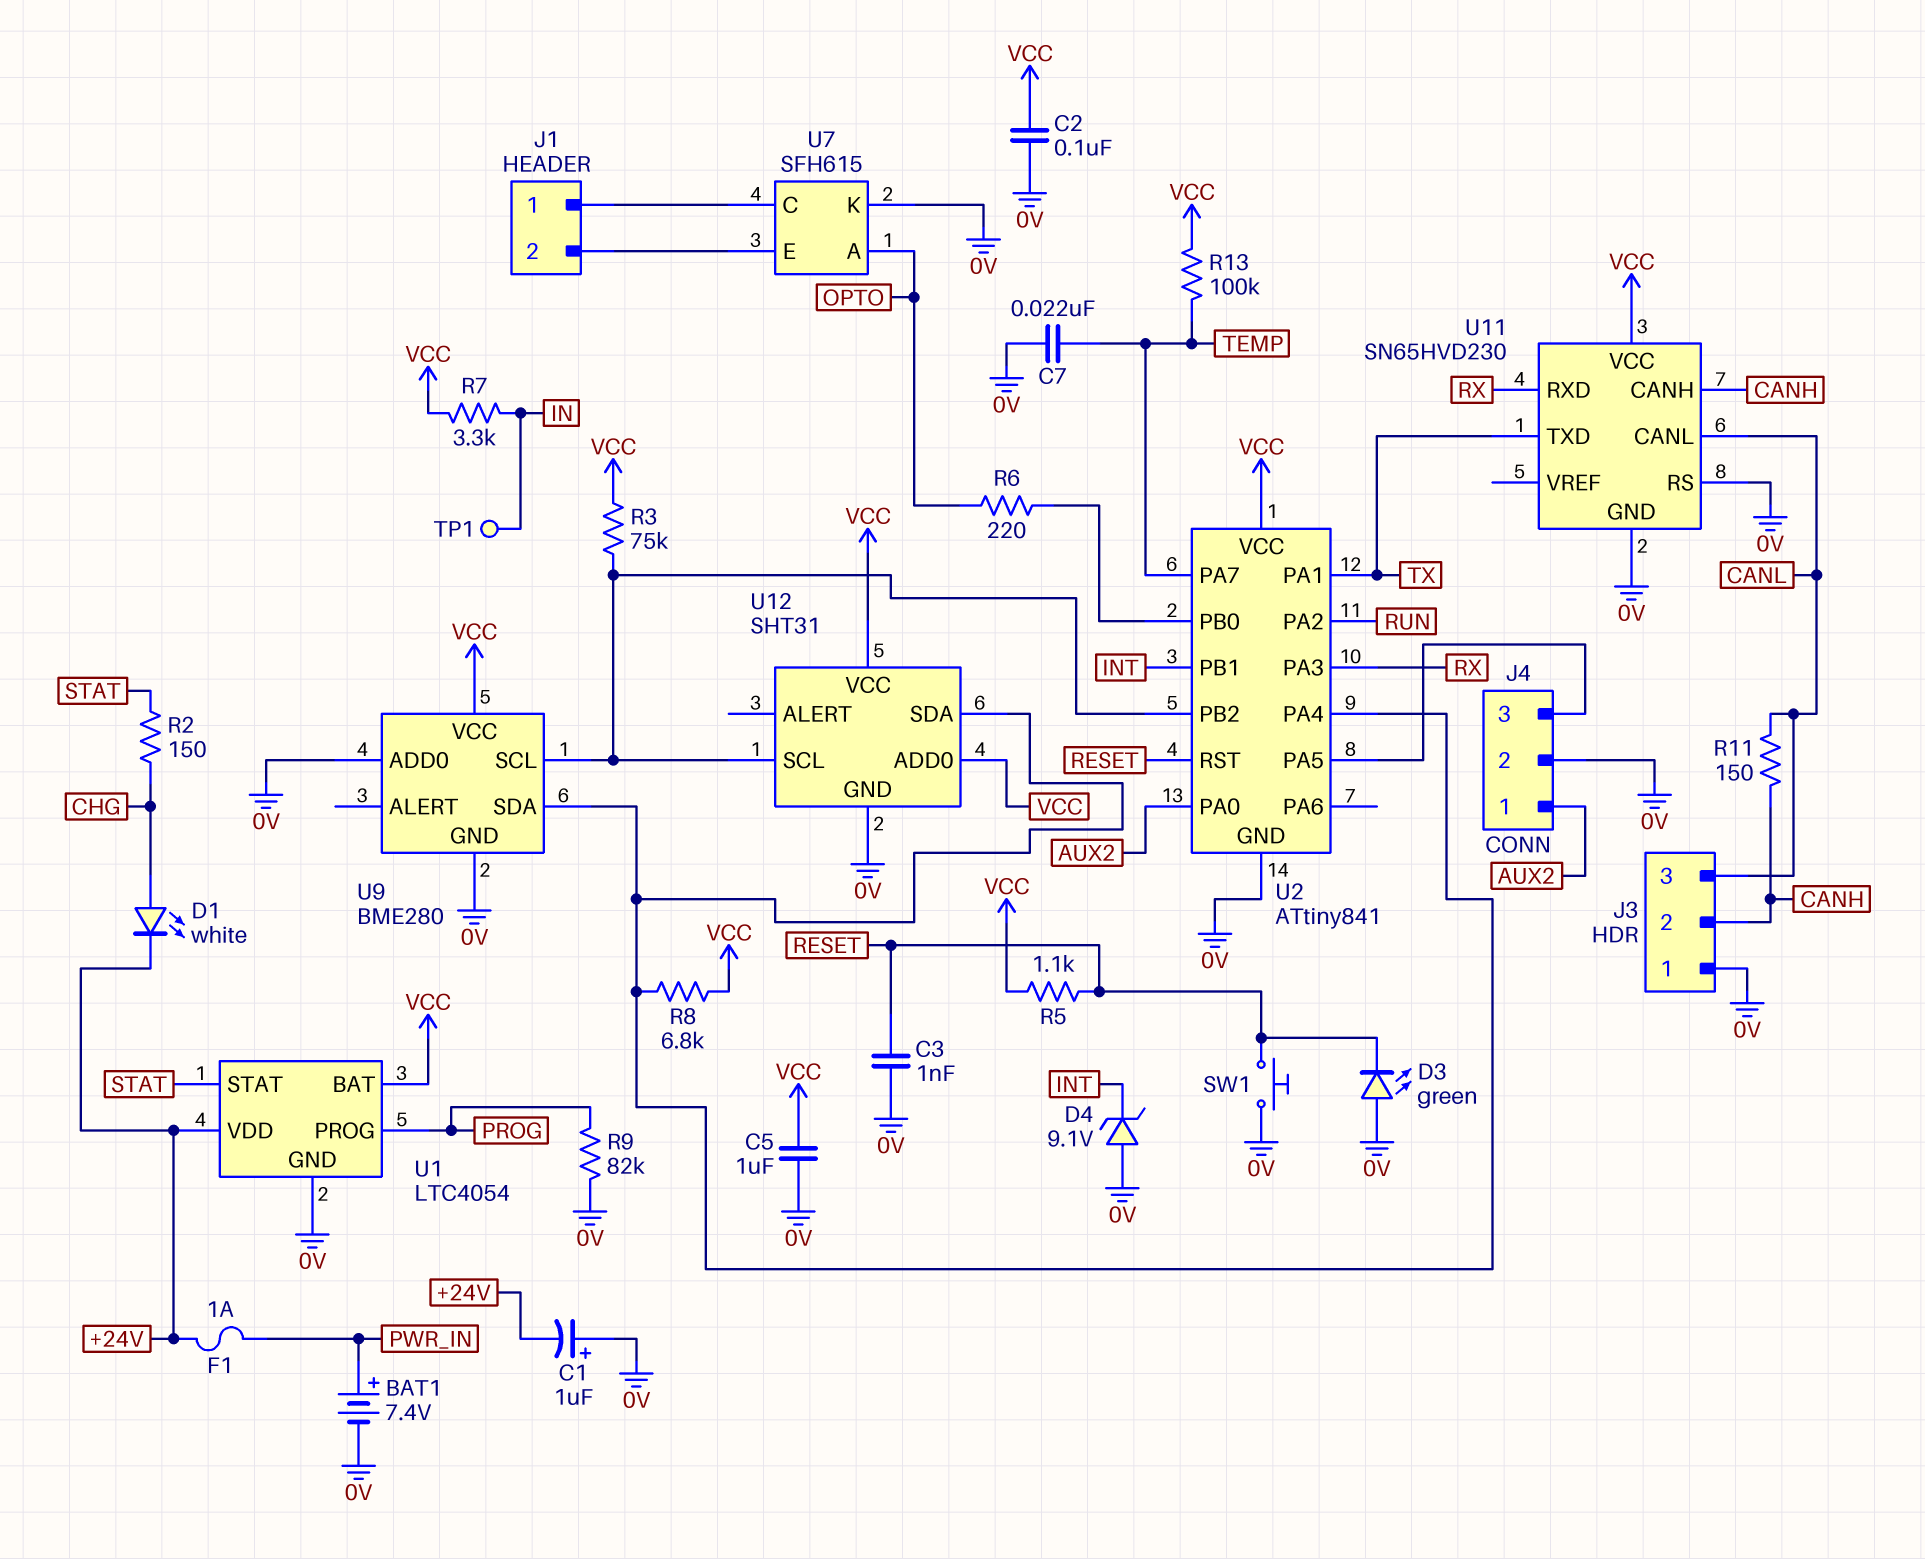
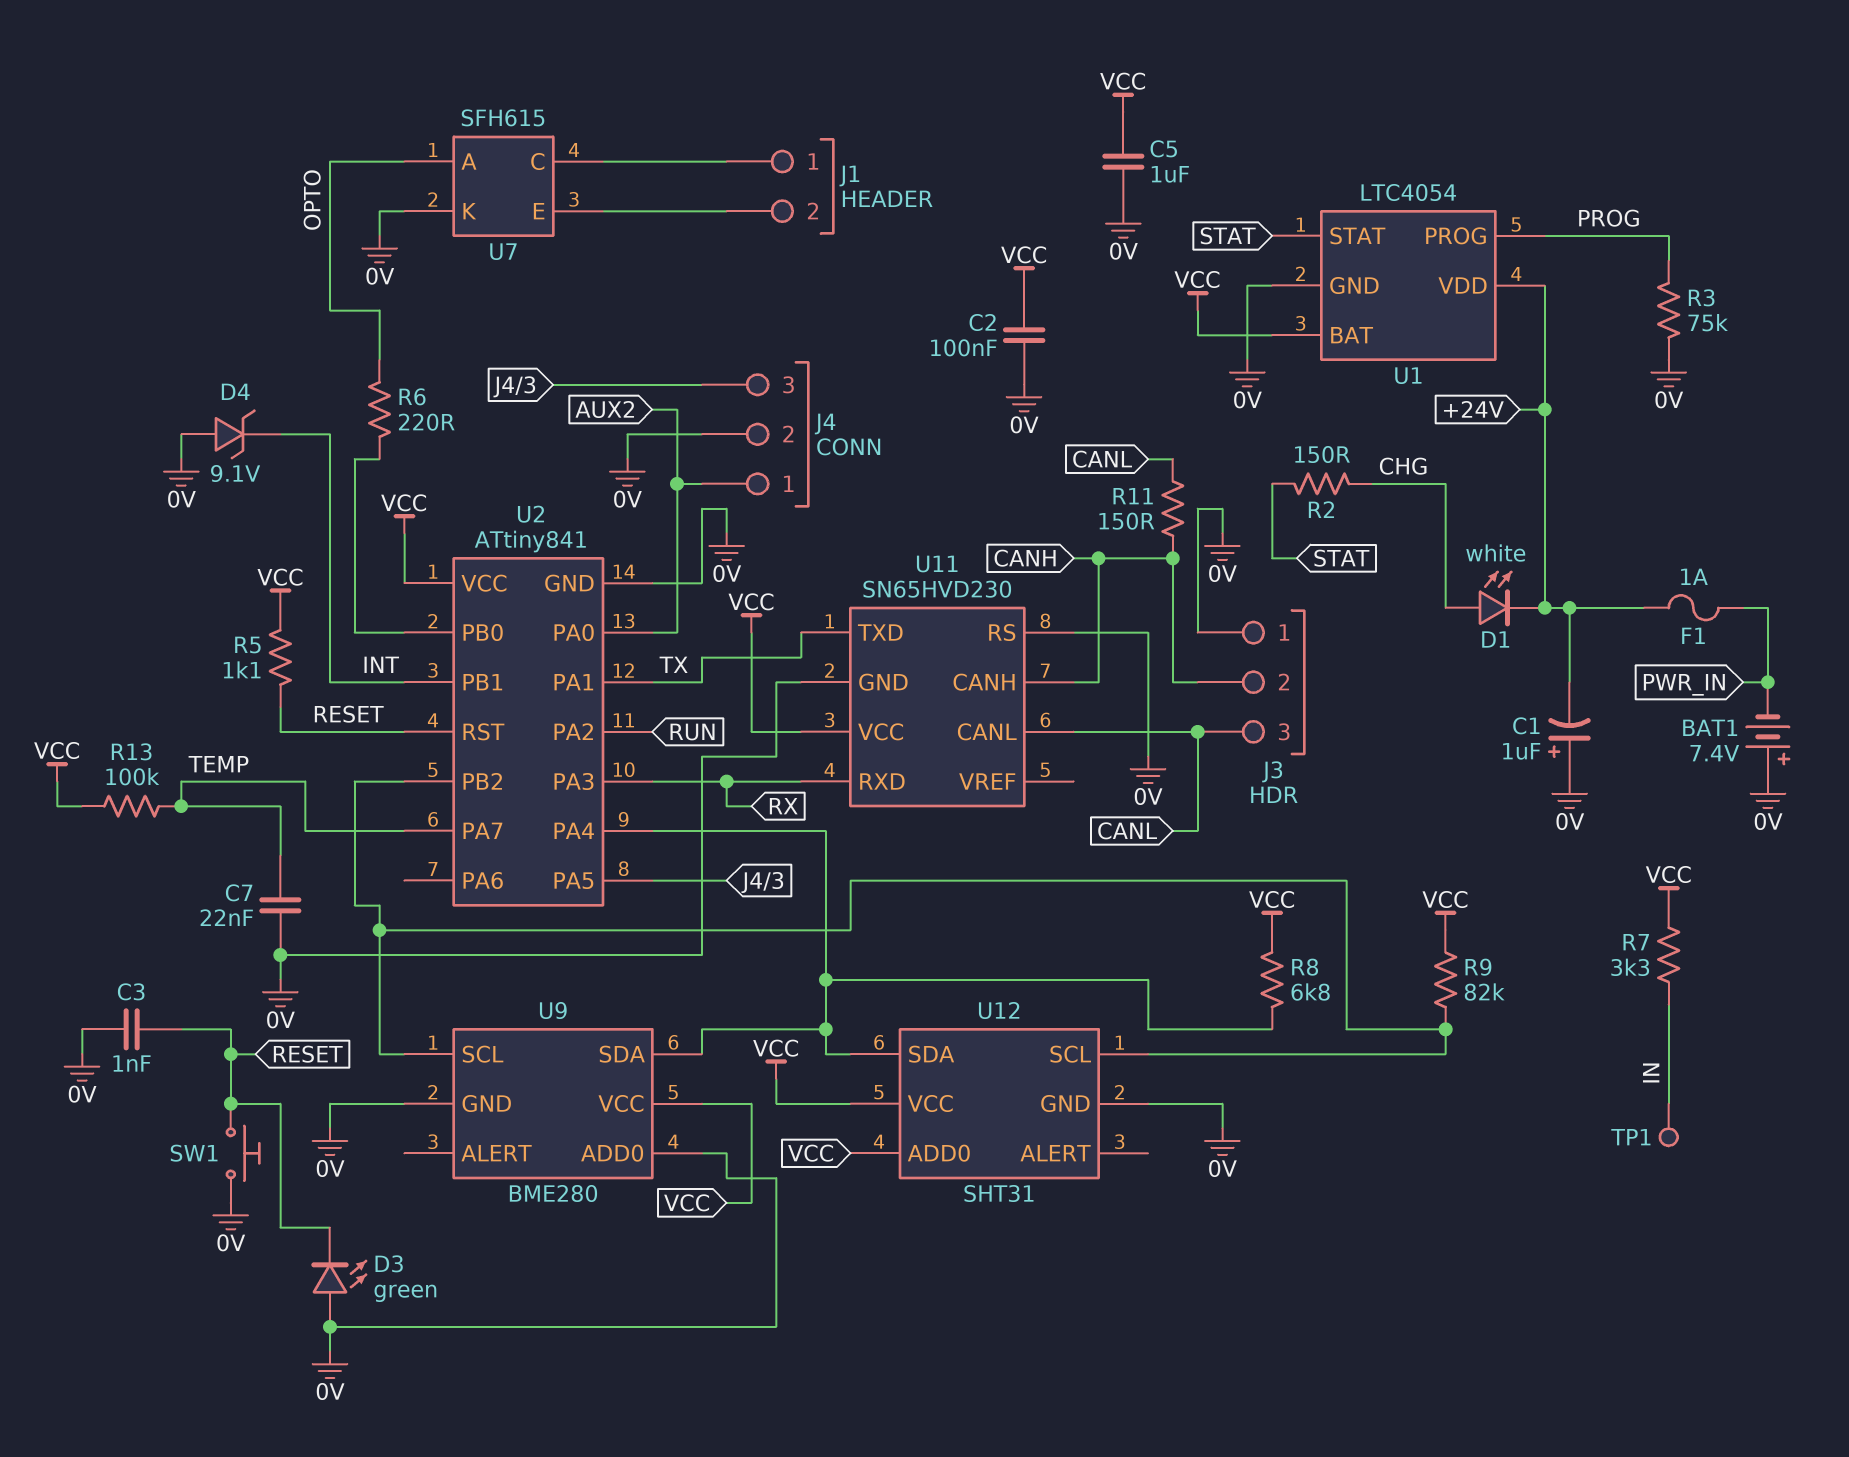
BAT1: 7.4V (plus PWR_IN, minus 0V) -> 7.4V (plus 0V, minus PWR_IN)
R3: 75k (U2/PB2, VCC) -> 75k (0V, PROG)
R9: 82k (0V, PROG) -> 82k (U2/PB2, VCC)

